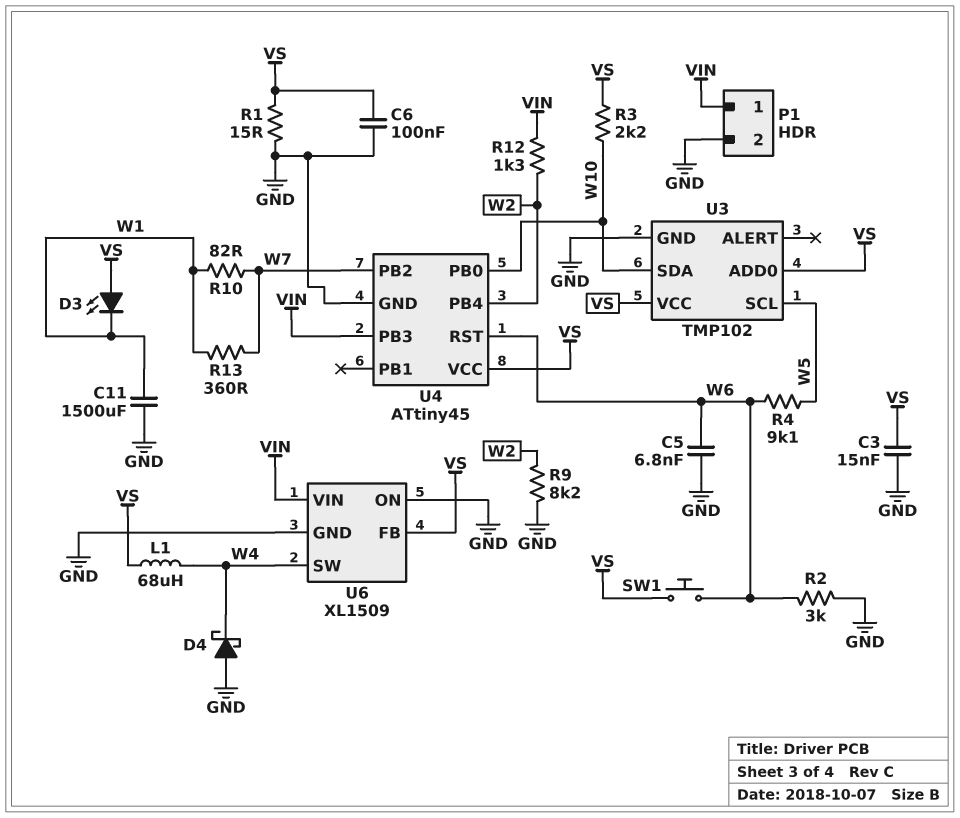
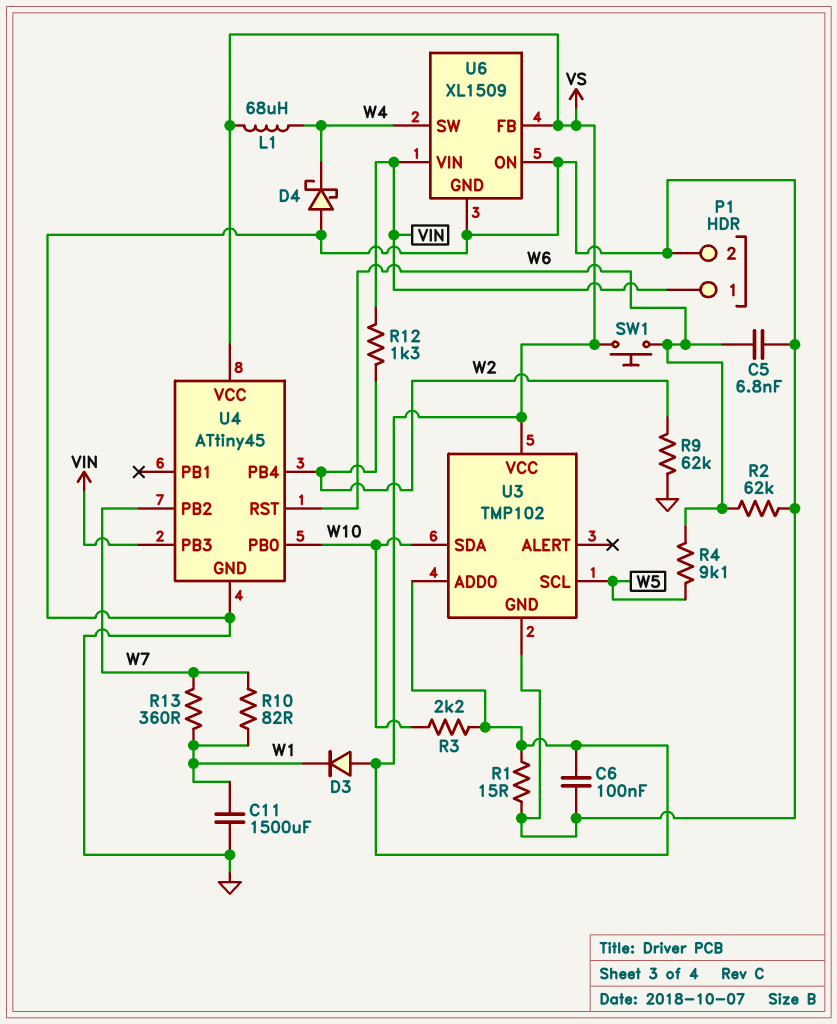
C3: 15nF (GND, VS) -> none
D3: LED (A VS, K W1) -> diode (A VS, K W1)
R2: 3k (GND, W6) -> 62k (GND, W6)
R9: 8.2k (GND, W2) -> 62k (GND, W2)

